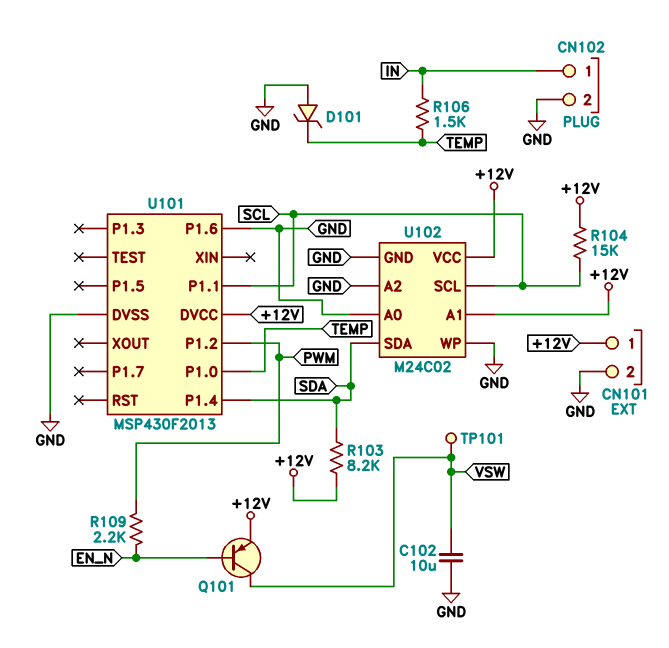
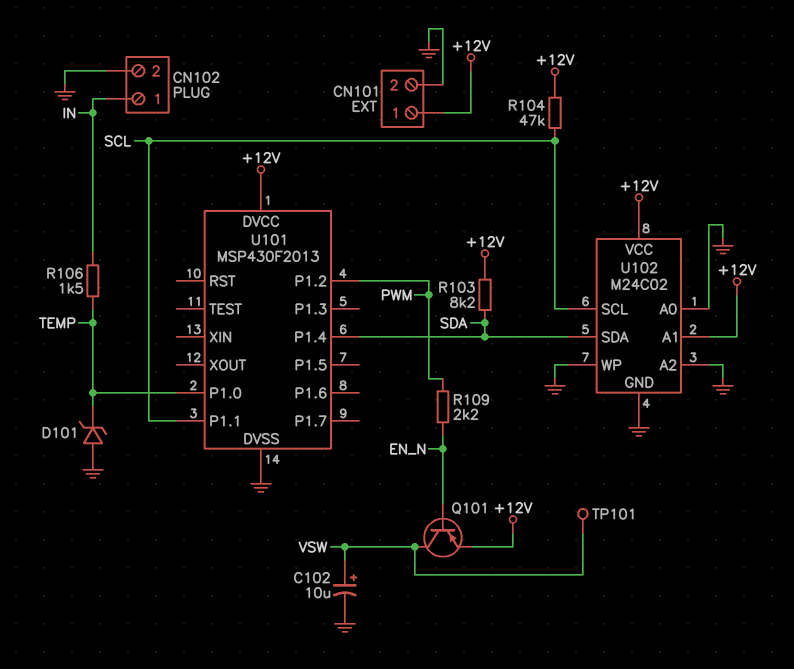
C102: 10uF (GND, VSW) -> 10uF (plus VSW, minus GND)
R104: 15k (+12V, SCL) -> 47k (+12V, SCL)
U101 pin P1.6: GND -> none

